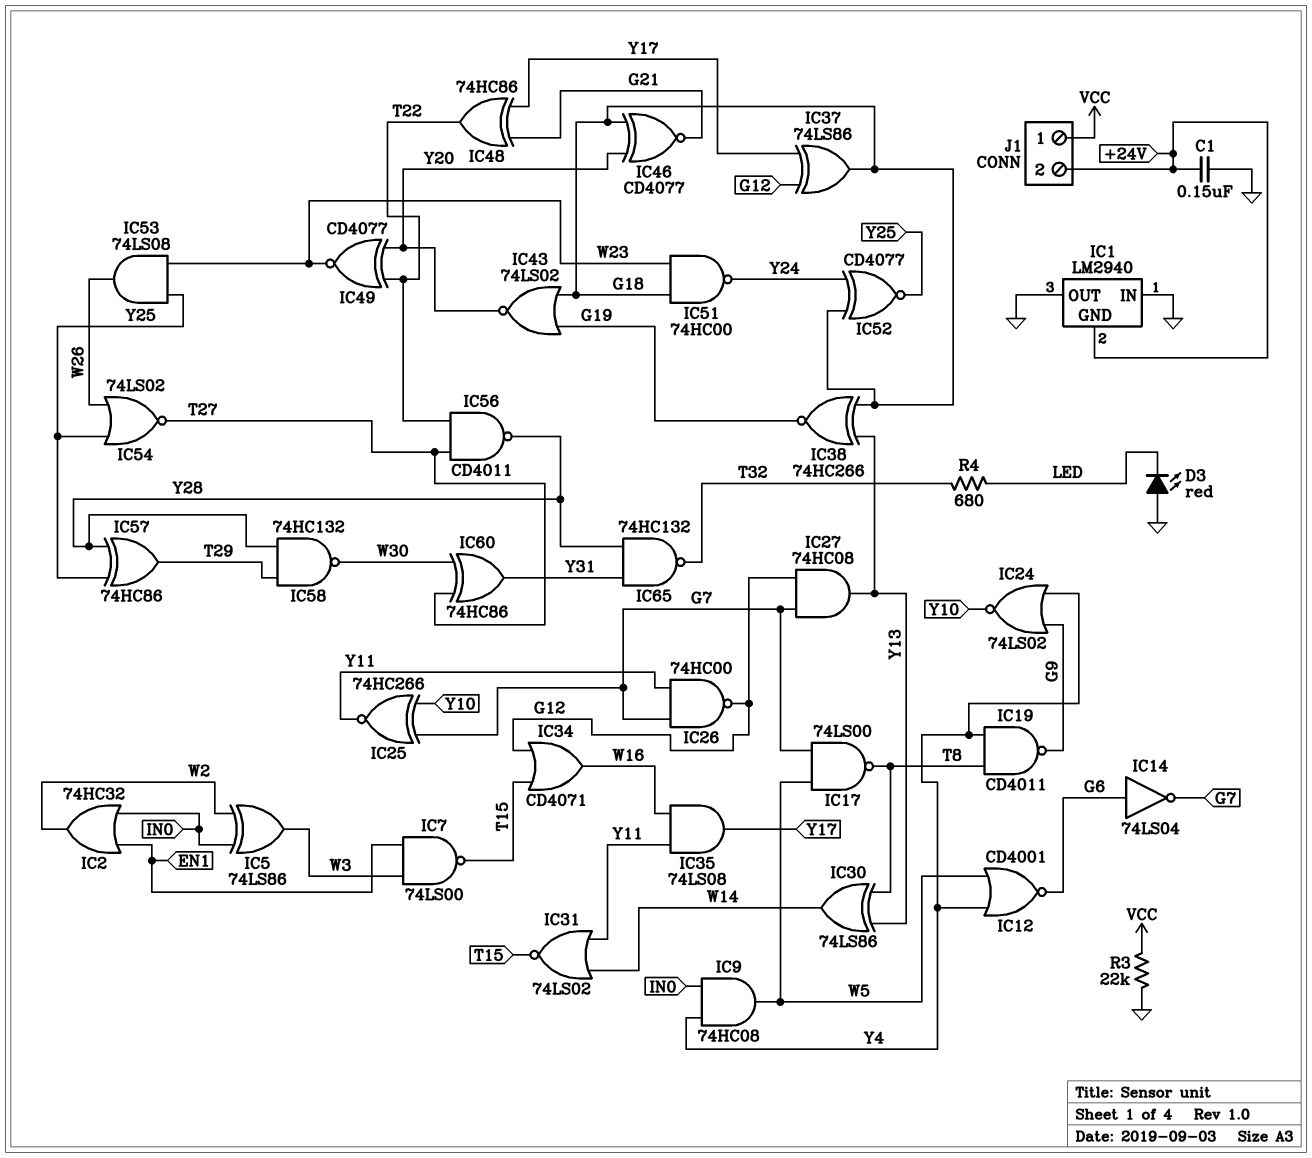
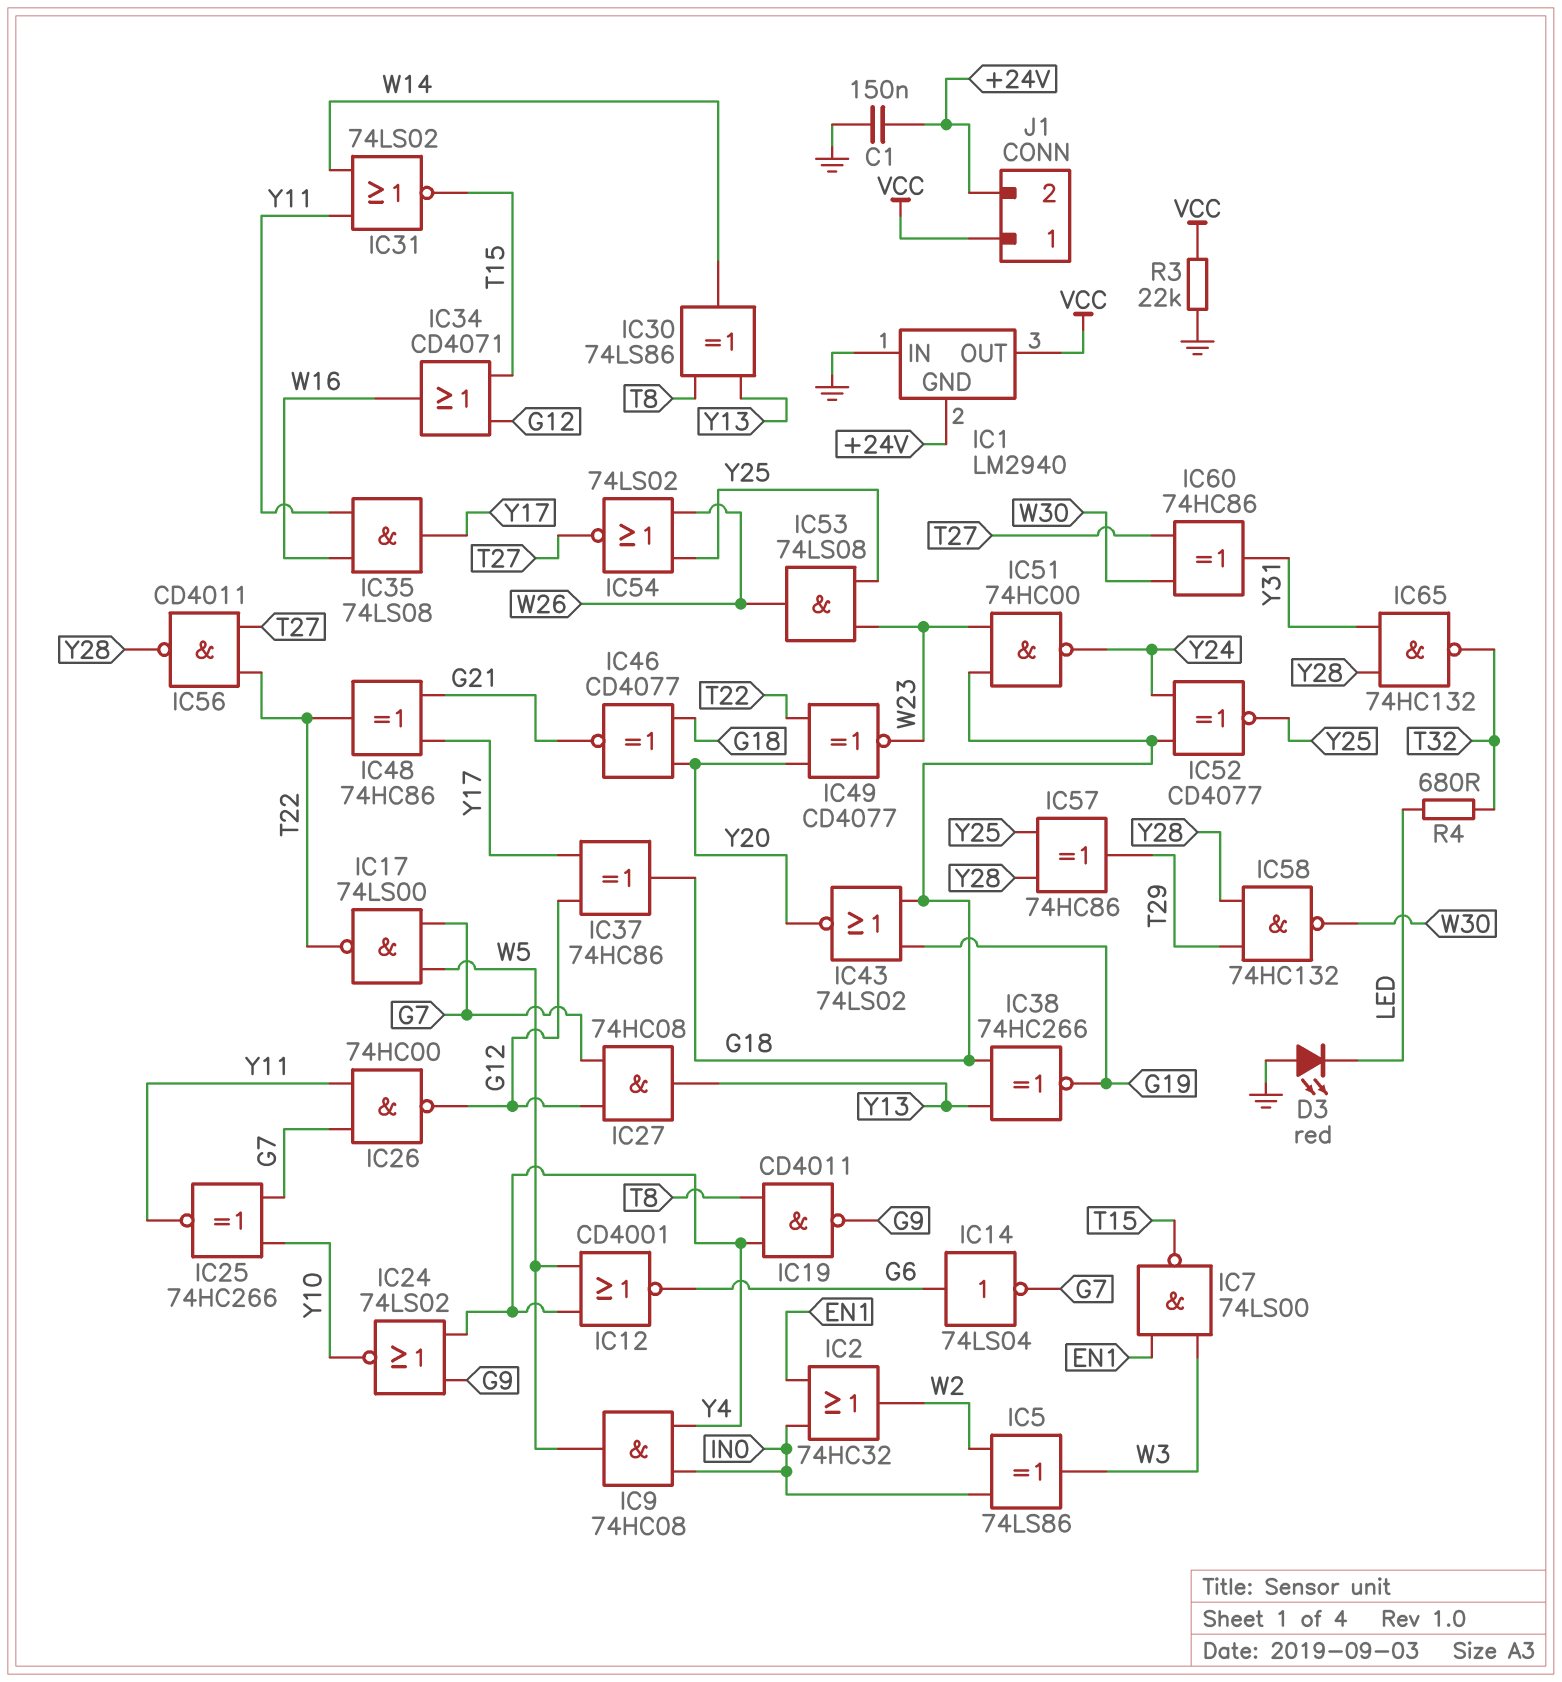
IC1 pin OUT: GND -> VCC
IC17: NAND 74LS00 (in G7, in W5, out T8) -> NAND 74LS00 (in G7, in W5, out T22)
IC37: XOR 74LS86 (in G12, in Y17, out G18) -> XOR 74HC86 (in G12, in Y17, out G18)

